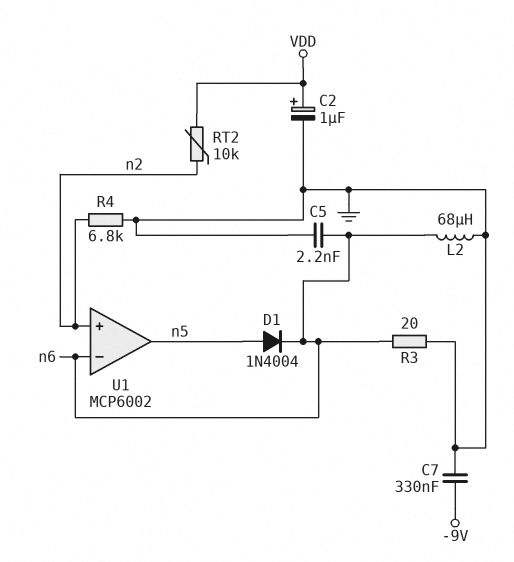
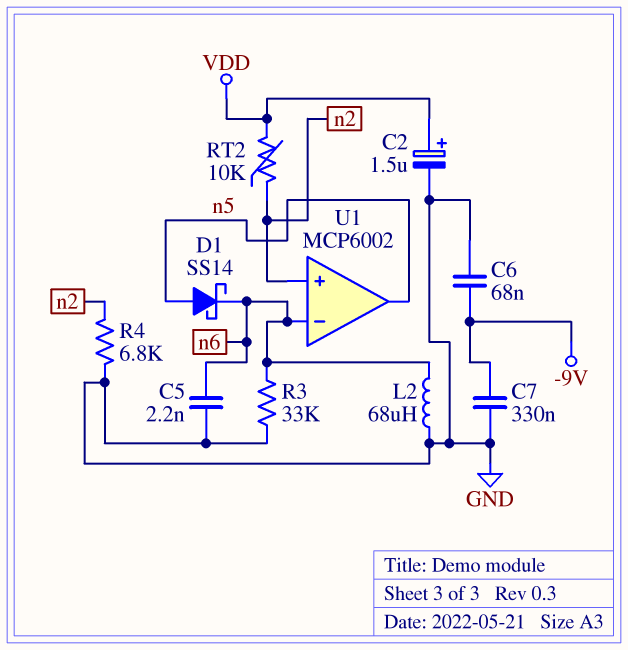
C2: 1uF (plus VDD, minus GND) -> 1.5uF (plus VDD, minus GND)
C6: none -> 68nF (-9V, GND)
D1: diode 1N4004 (A n5, K n6) -> schottky SS14 (A n5, K n6)
R3: 20 (GND, n6) -> 33k (GND, n6)

